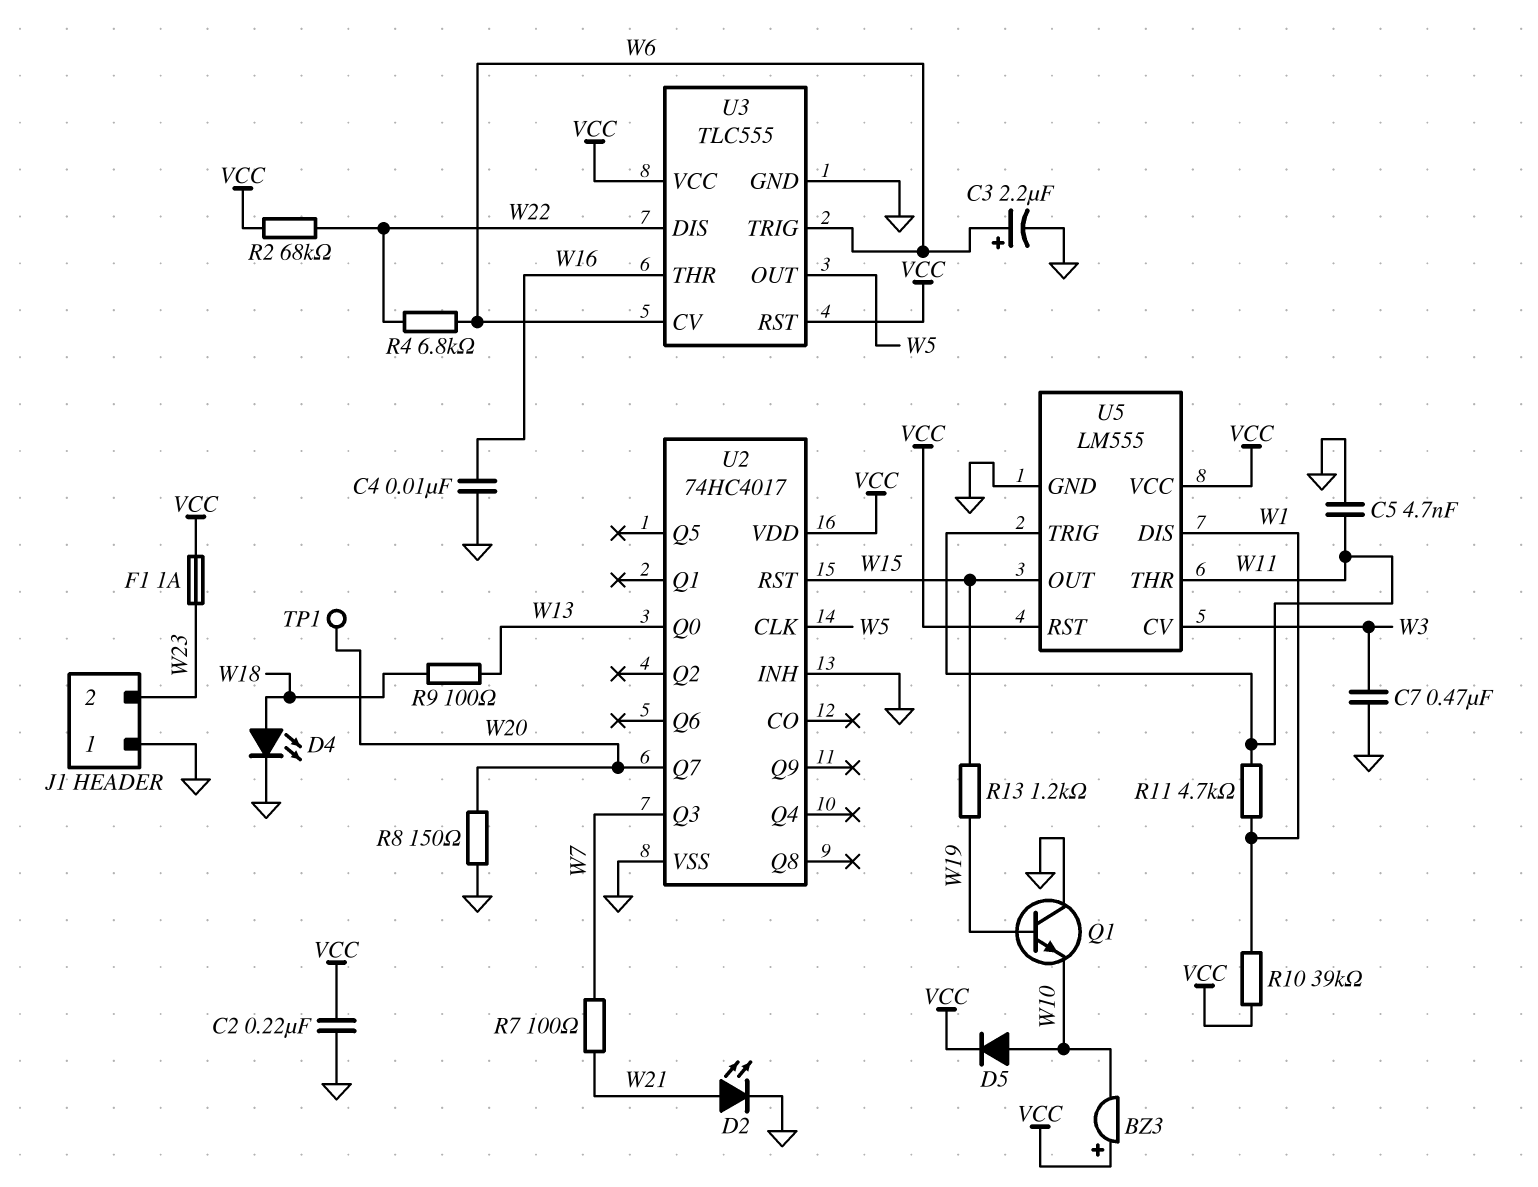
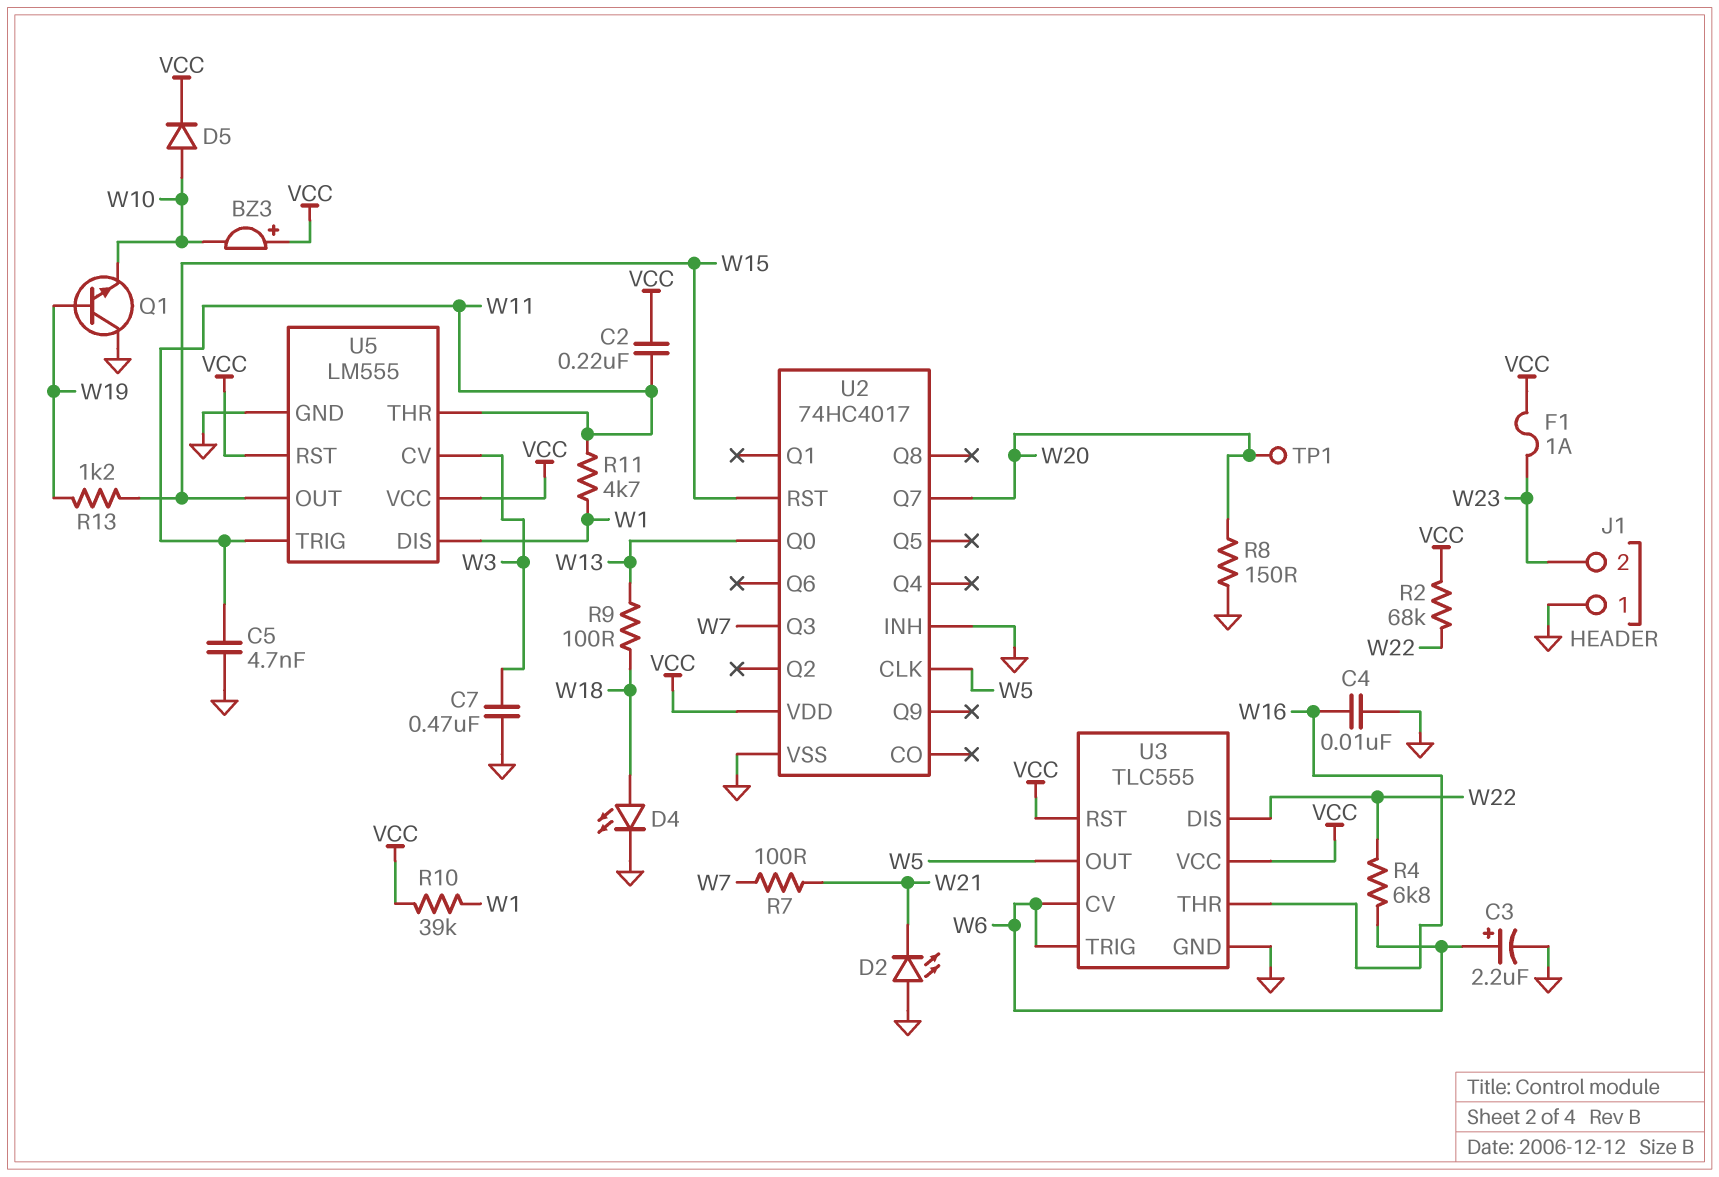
C2: 220nF (GND, VCC) -> 220nF (VCC, W11)
D2: LED (A W21, K GND) -> LED (A GND, K W21)

